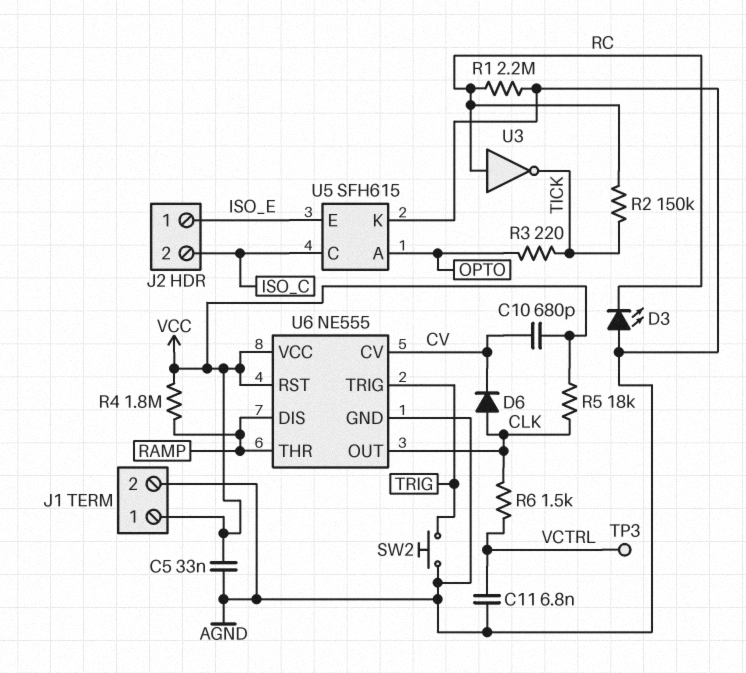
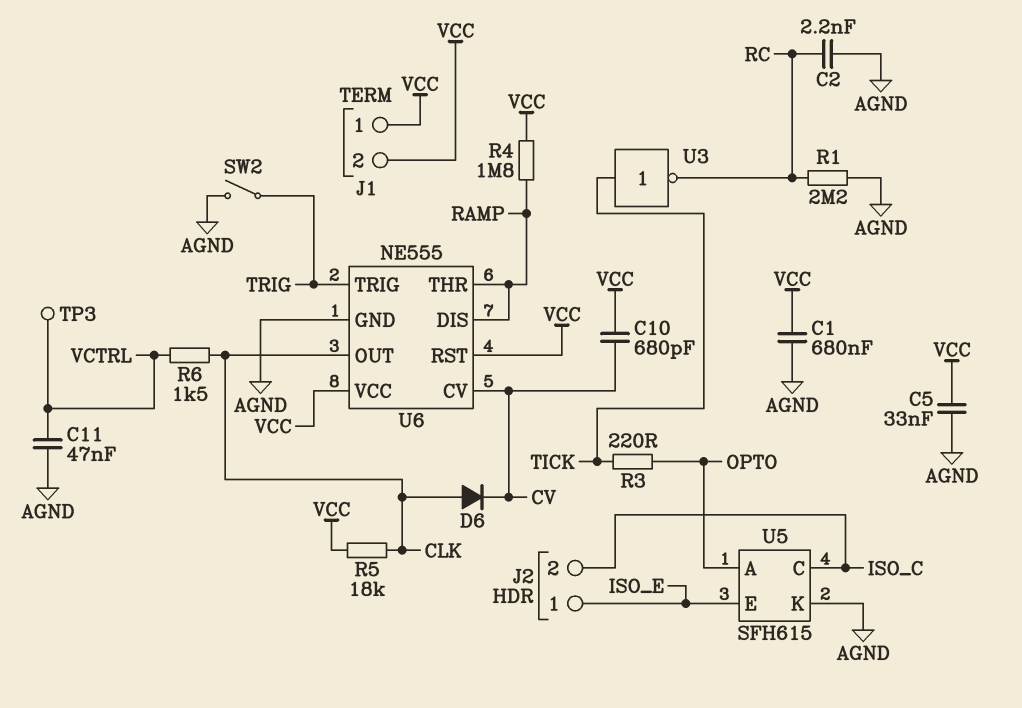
C1: none -> 680nF (AGND, VCC)
C2: none -> 2.2nF (AGND, RC)
C11: 6.8nF (AGND, VCTRL) -> 47nF (AGND, VCTRL)
D3: LED (A AGND, K RC) -> none
J1 pin 2: AGND -> VCC
R2: 150k (RC, TICK) -> none
SW2: button (AGND, TRIG) -> switch (AGND, TRIG)
U3: NOT (in RC, out TICK) -> NOT (in TICK, out RC)

